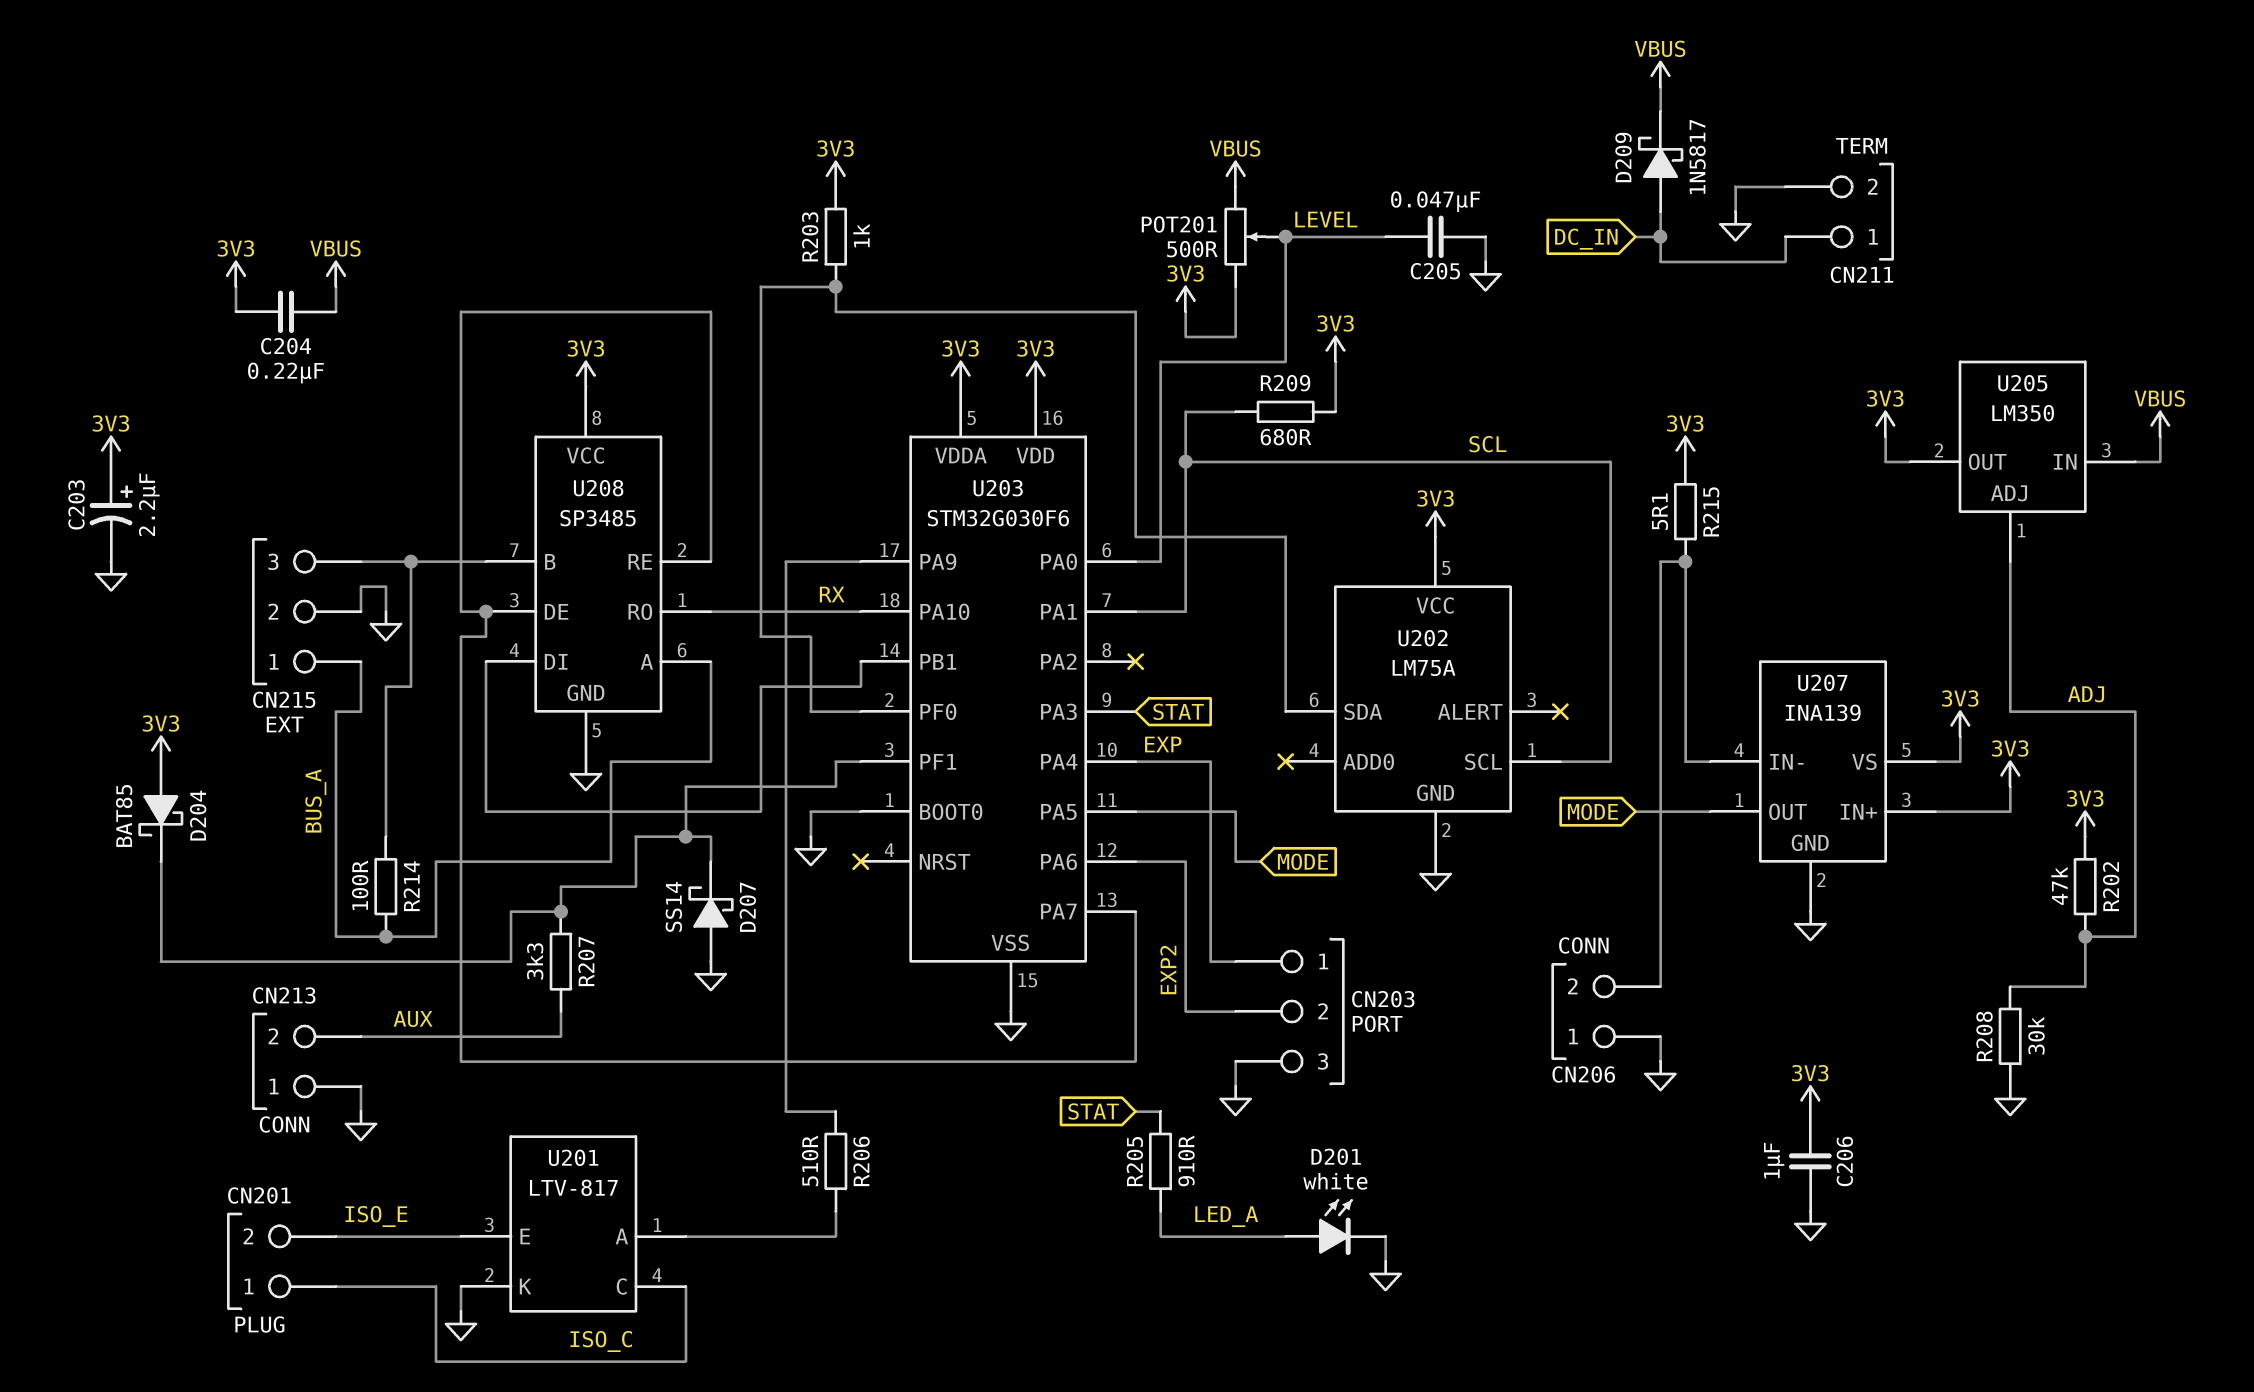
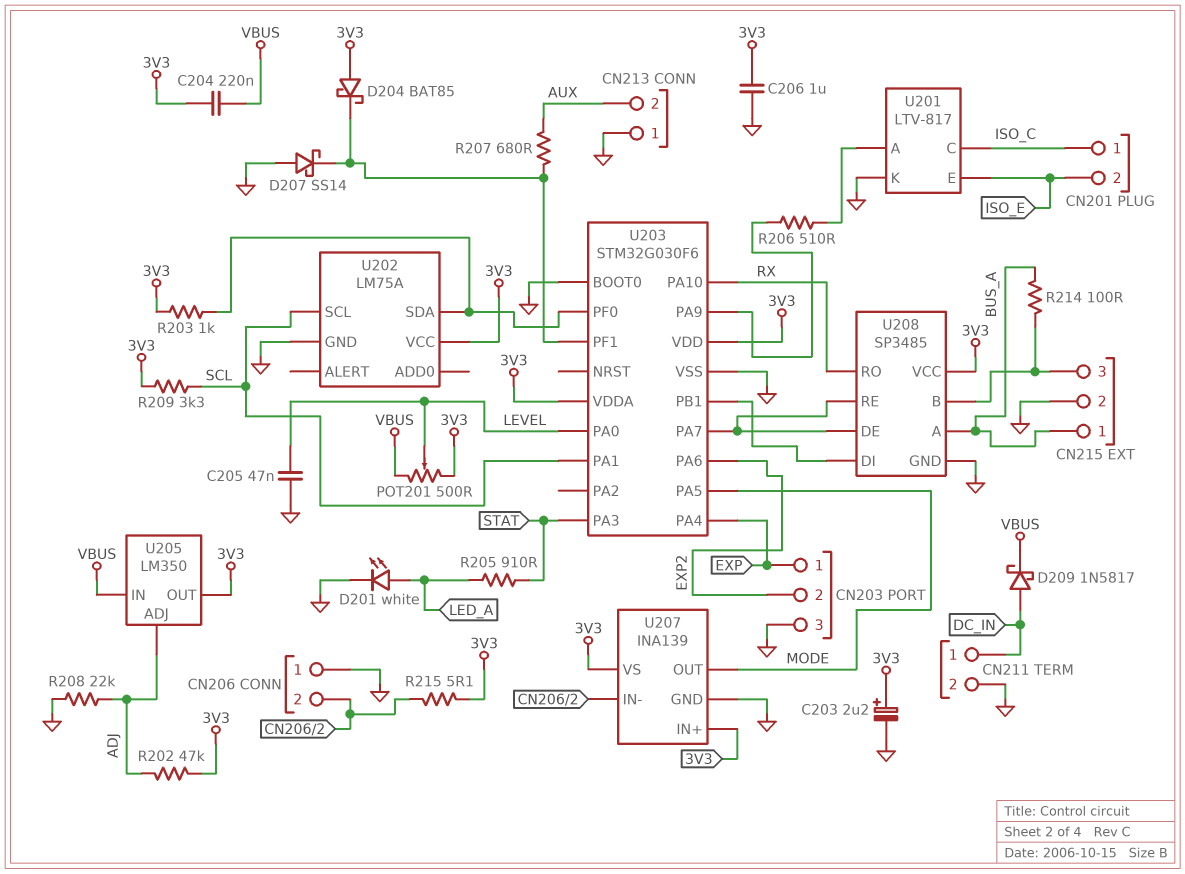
R207: 3.3k (AUX, U203/PF1) -> 680 (AUX, U203/PF1)
R208: 30k (ADJ, GND) -> 22k (ADJ, GND)
R209: 680 (3V3, SCL) -> 3.3k (3V3, SCL)

